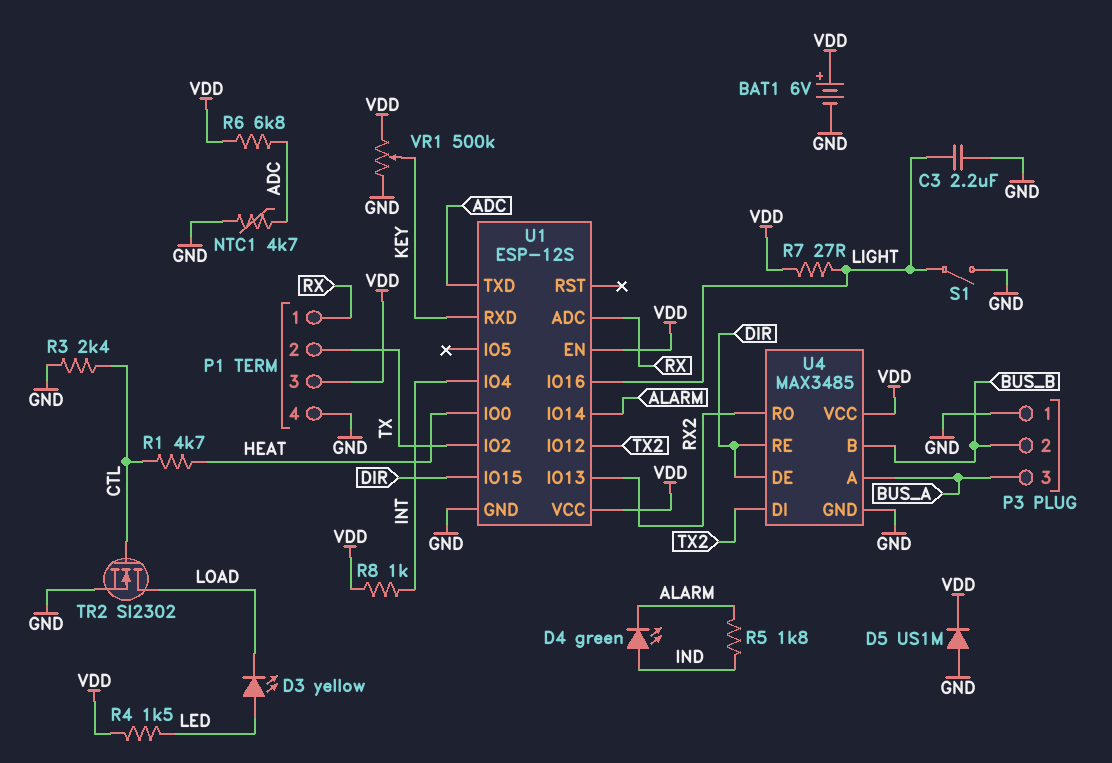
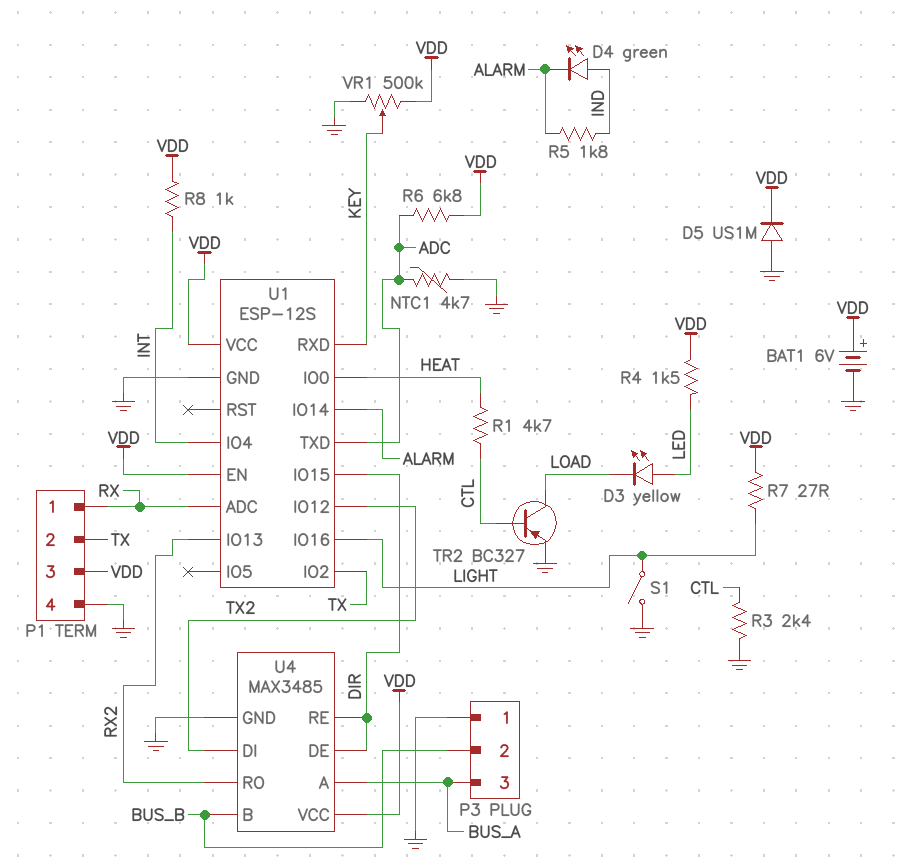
C3: 2.2uF (GND, LIGHT) -> none
TR2: NMOS SI2302 (G CTL, D LOAD, S GND) -> PNP BC327 (B CTL, C LOAD, E GND)

